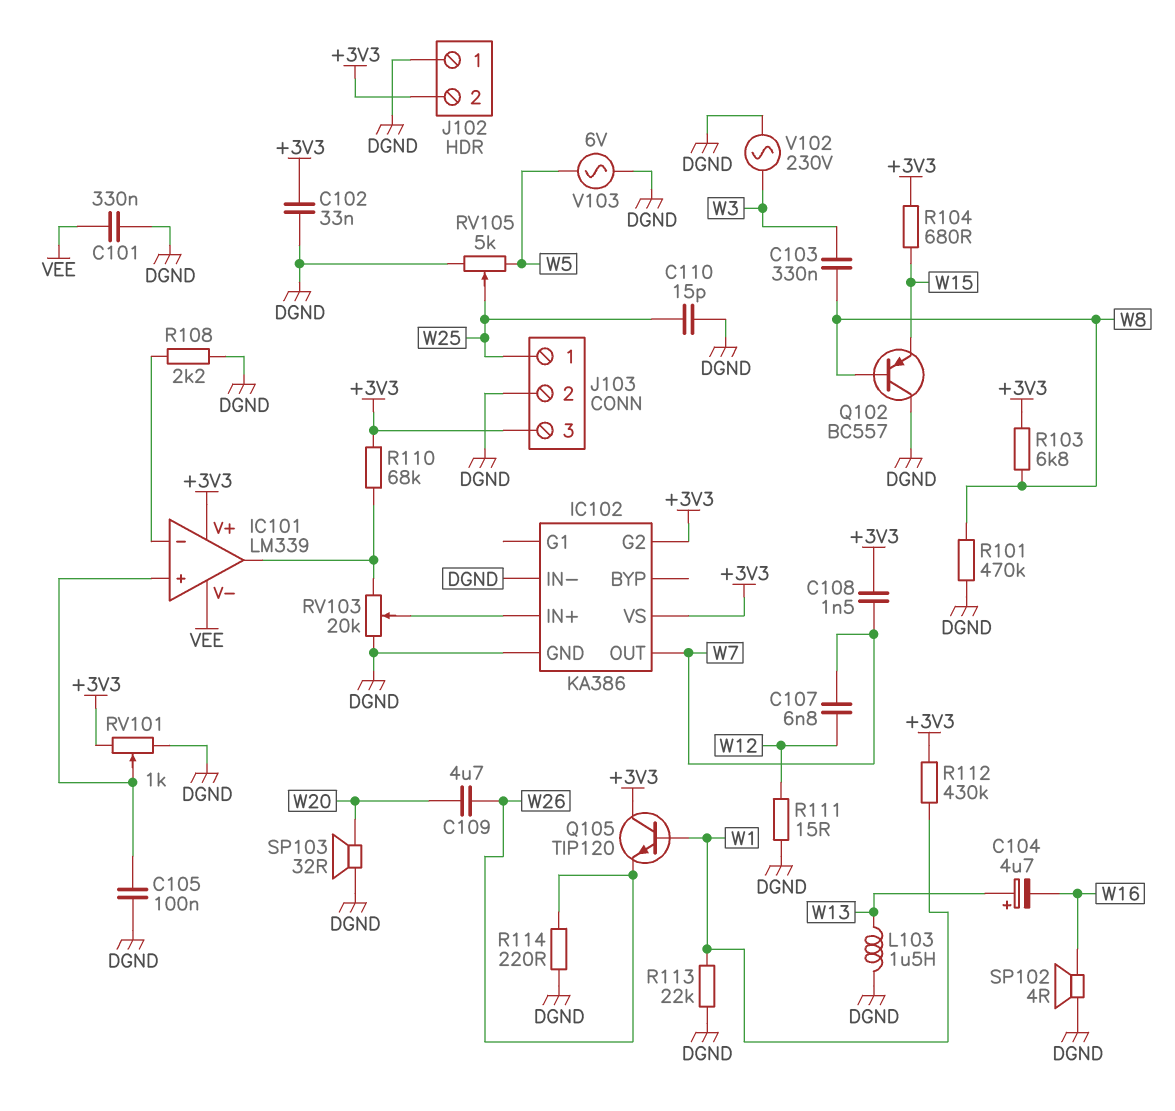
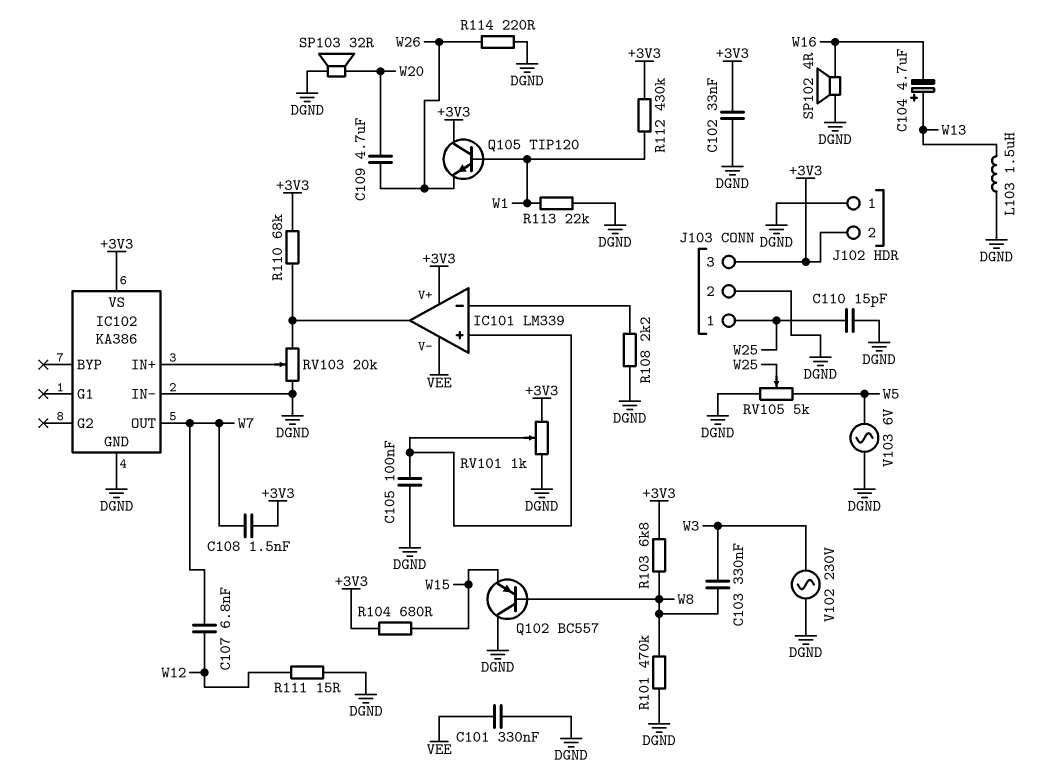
IC102 pin G2: +3V3 -> none

